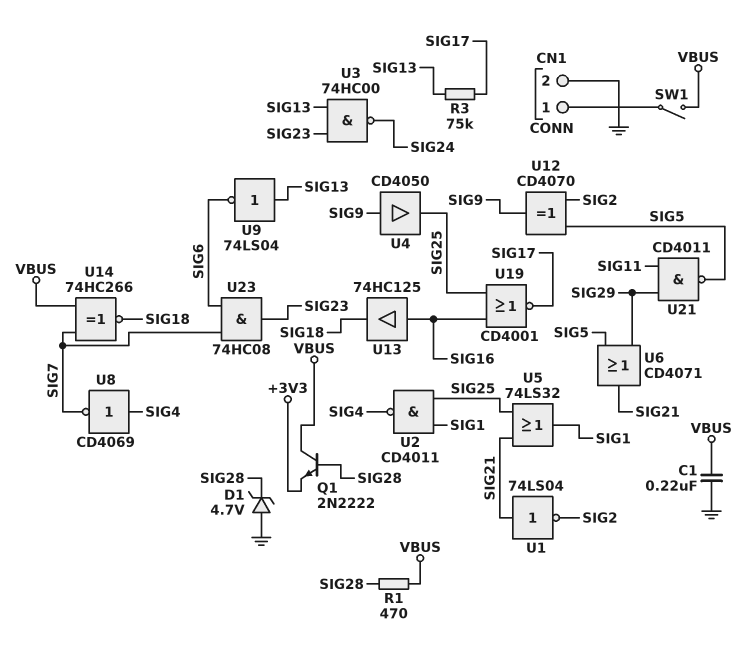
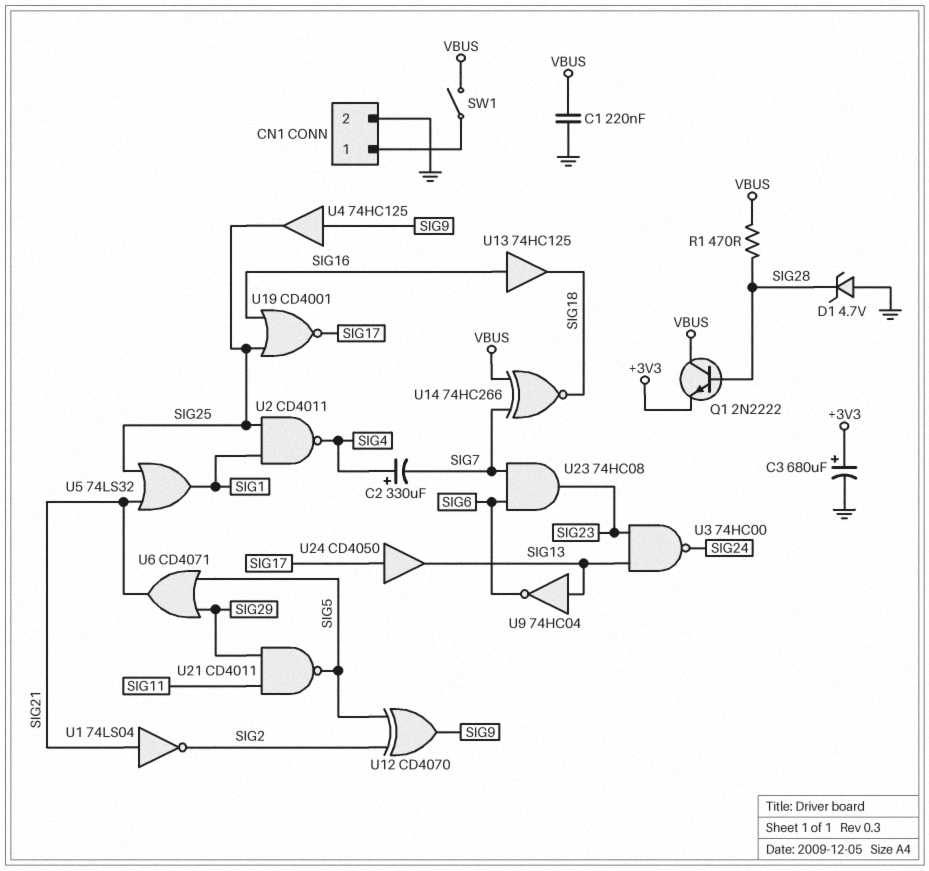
C2: none -> 330uF (plus SIG4, minus SIG7)
C3: none -> 680uF (plus +3V3, minus GND)
R3: 75k (SIG13, SIG17) -> none
U4: buffer CD4050 (in SIG9, out SIG25) -> buffer 74HC125 (in SIG9, out SIG25)
U8: NOT CD4069 (in SIG4, out SIG7) -> none
U9: NOT 74LS04 (in SIG13, out SIG6) -> NOT 74HC04 (in SIG13, out SIG6)
U24: none -> buffer CD4050 (in SIG17, out SIG13)

